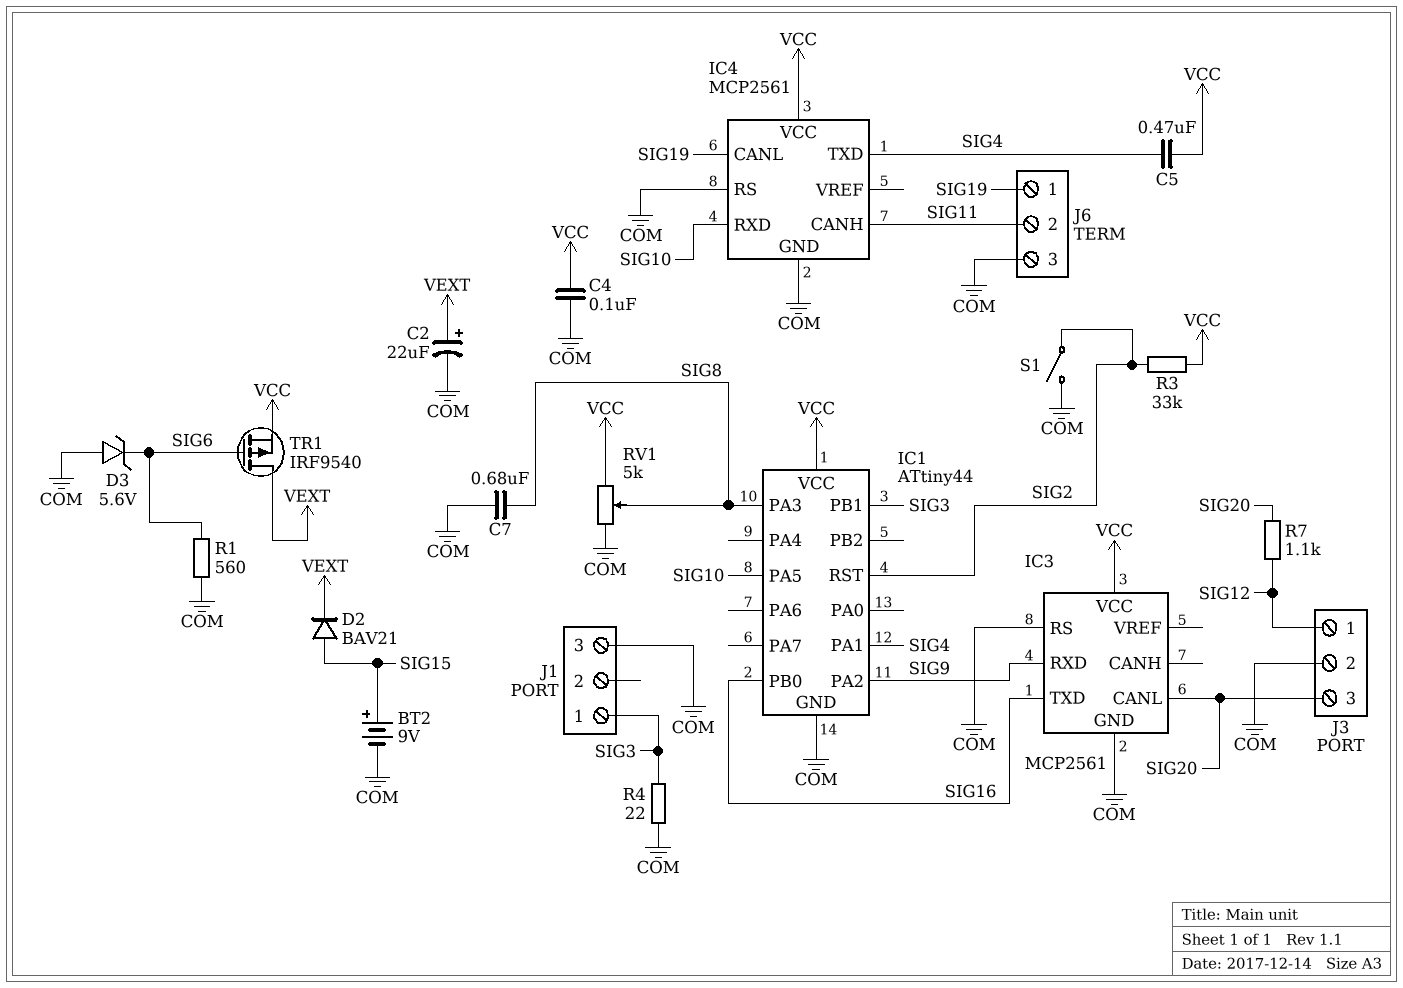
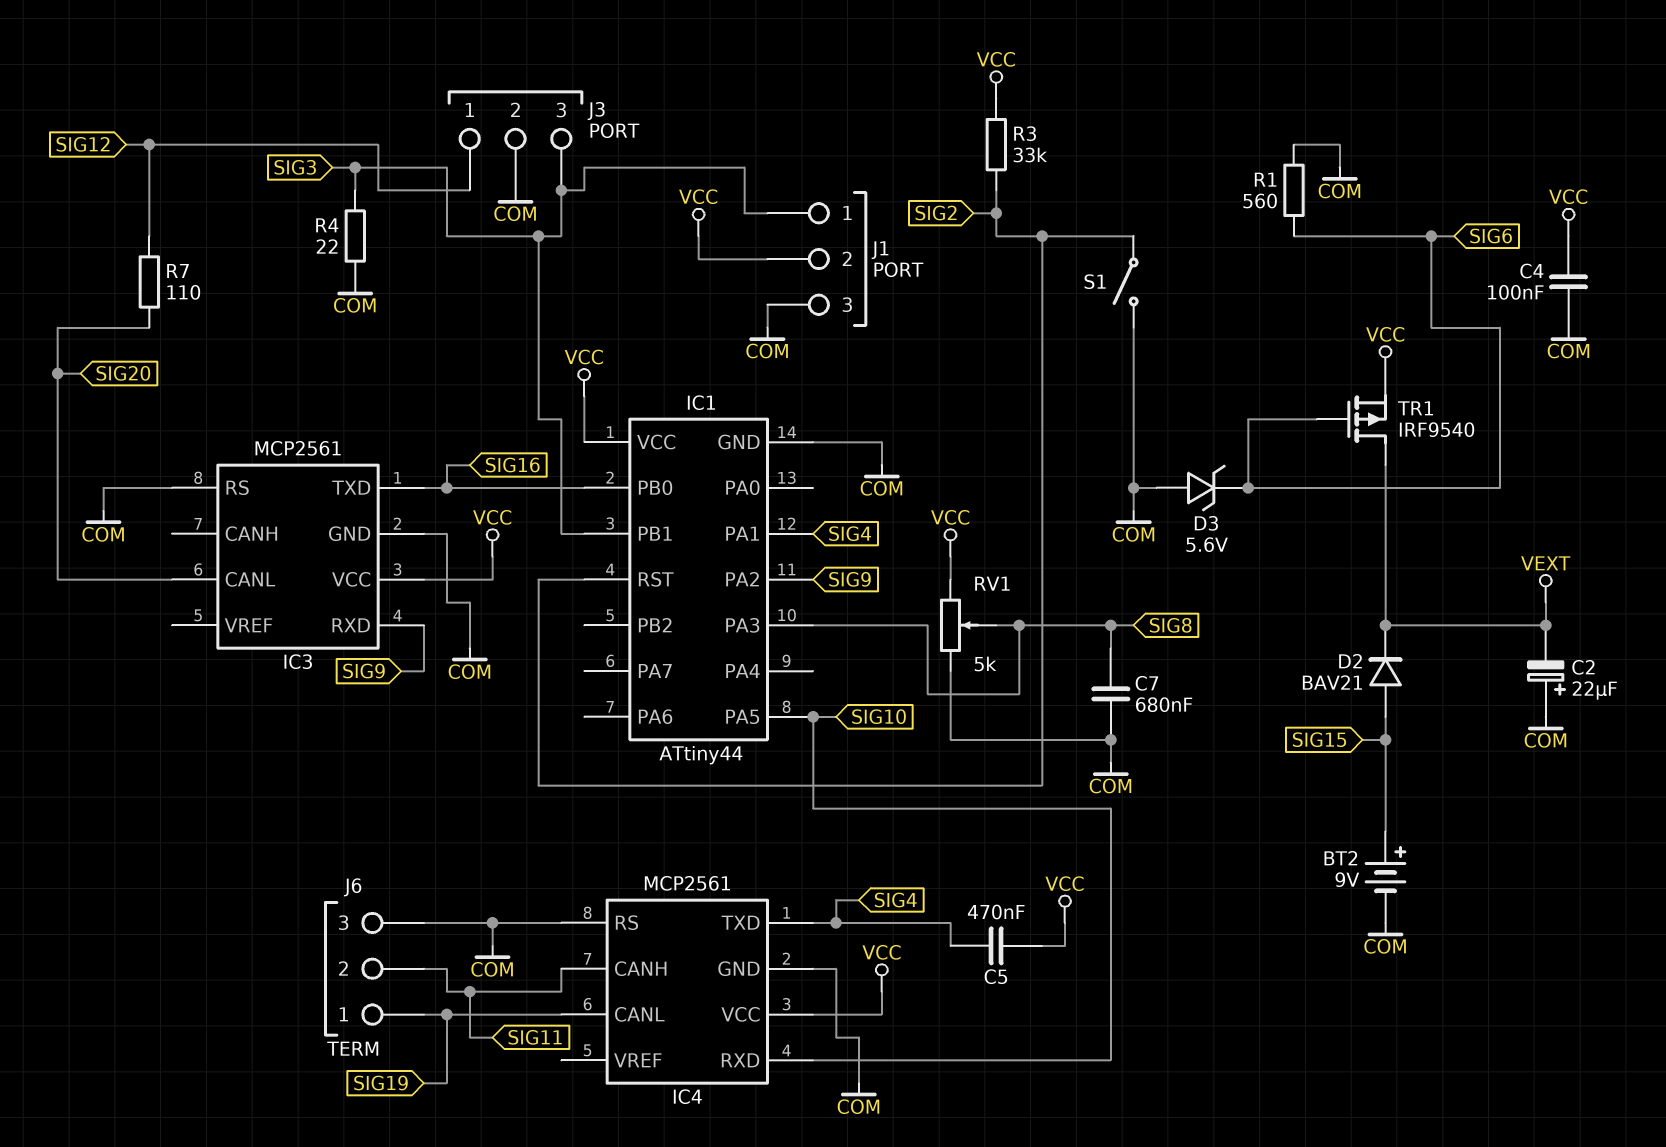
C2: 22uF (plus VEXT, minus COM) -> 22uF (plus COM, minus VEXT)
J1 pin 2: none -> VCC
J3 pin 3: SIG20 -> SIG3
R7: 1.1k (SIG12, SIG20) -> 110 (SIG12, SIG20)

